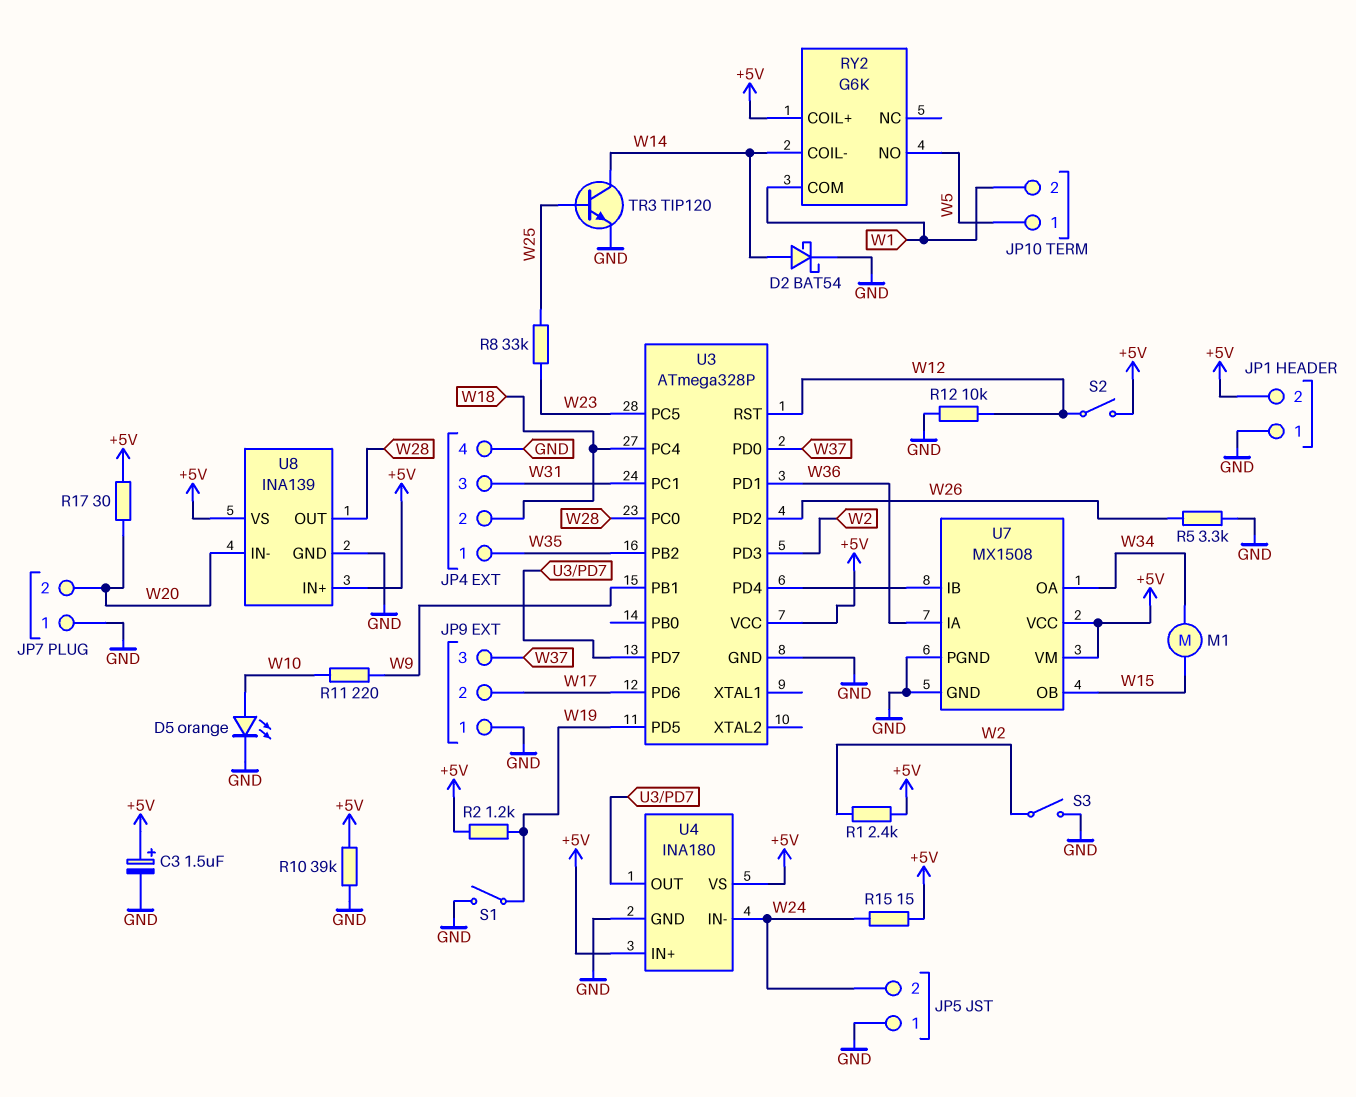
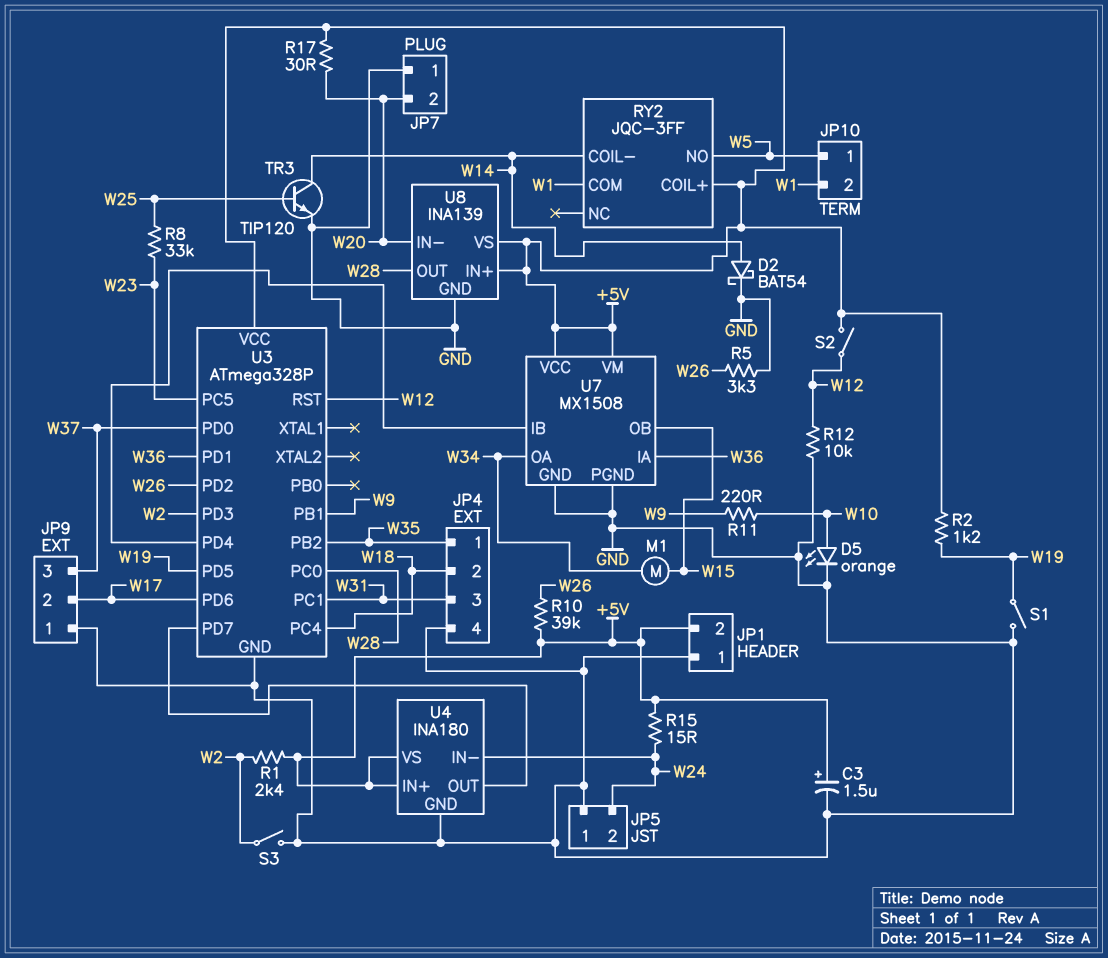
R10: 39k (+5V, GND) -> 39k (+5V, W26)
RY2: G6K -> JQC-3FF

